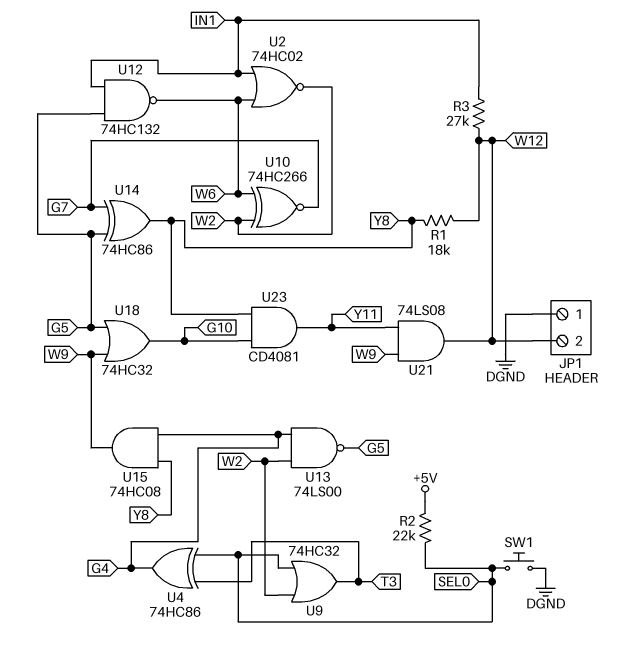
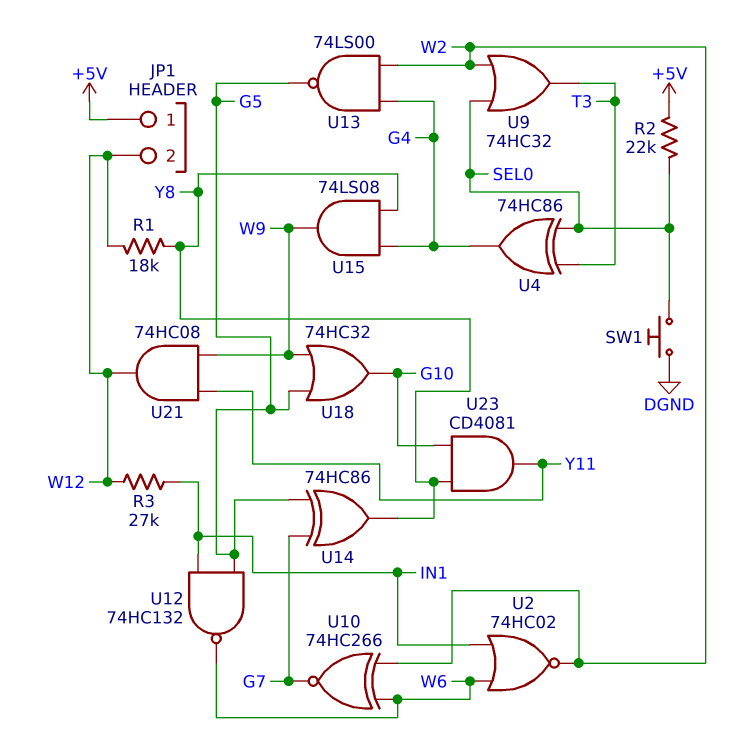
JP1 pin 1: DGND -> +5V
U15: AND 74HC08 (in G4, in Y8, out W9) -> AND 74LS08 (in G4, in Y8, out W9)
U21: AND 74LS08 (in W9, in Y11, out W12) -> AND 74HC08 (in W9, in Y11, out W12)

